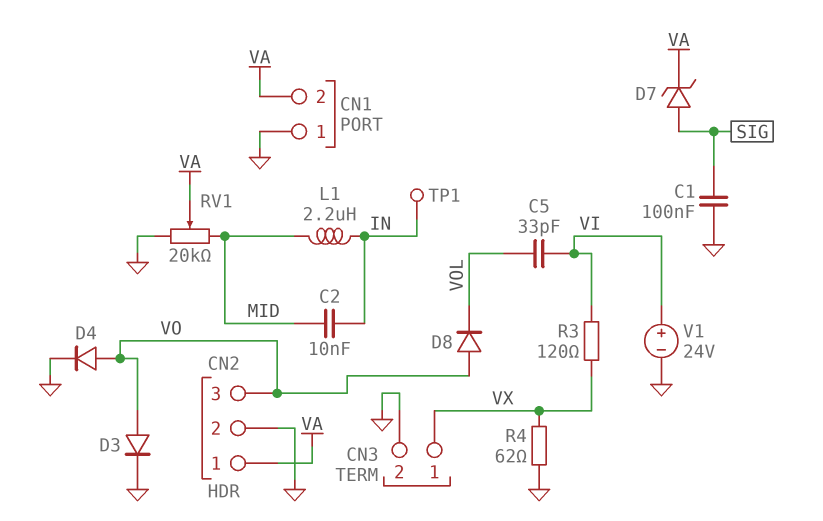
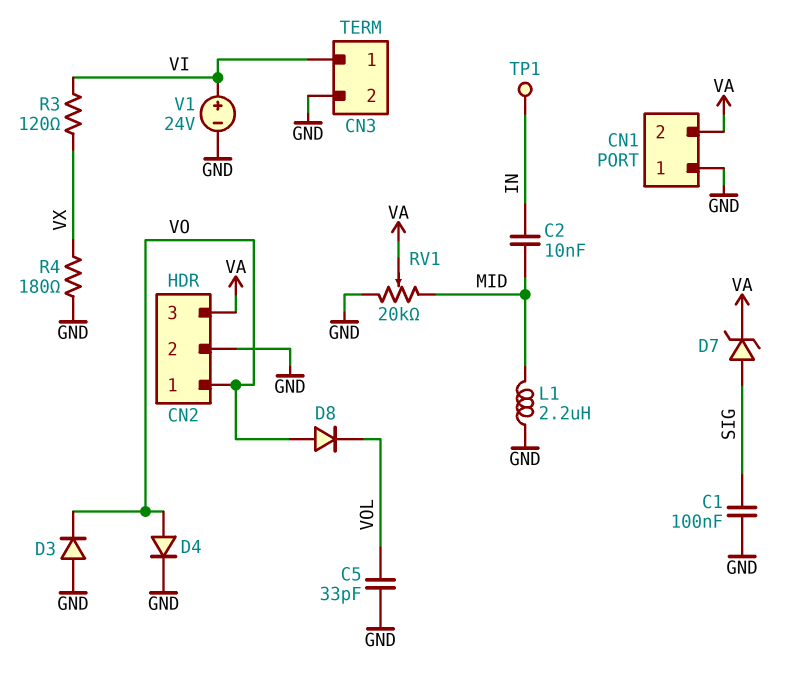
C5: 33pF (VI, VOL) -> 33pF (GND, VOL)
CN2 pin 1: VA -> VO
CN2 pin 3: VO -> VA
CN3 pin 1: VX -> VI
D3: diode (A VO, K GND) -> diode (A GND, K VO)
L1: 2.2uH (IN, MID) -> 2.2uH (GND, MID)
R4: 62 (GND, VX) -> 180 (GND, VX)

